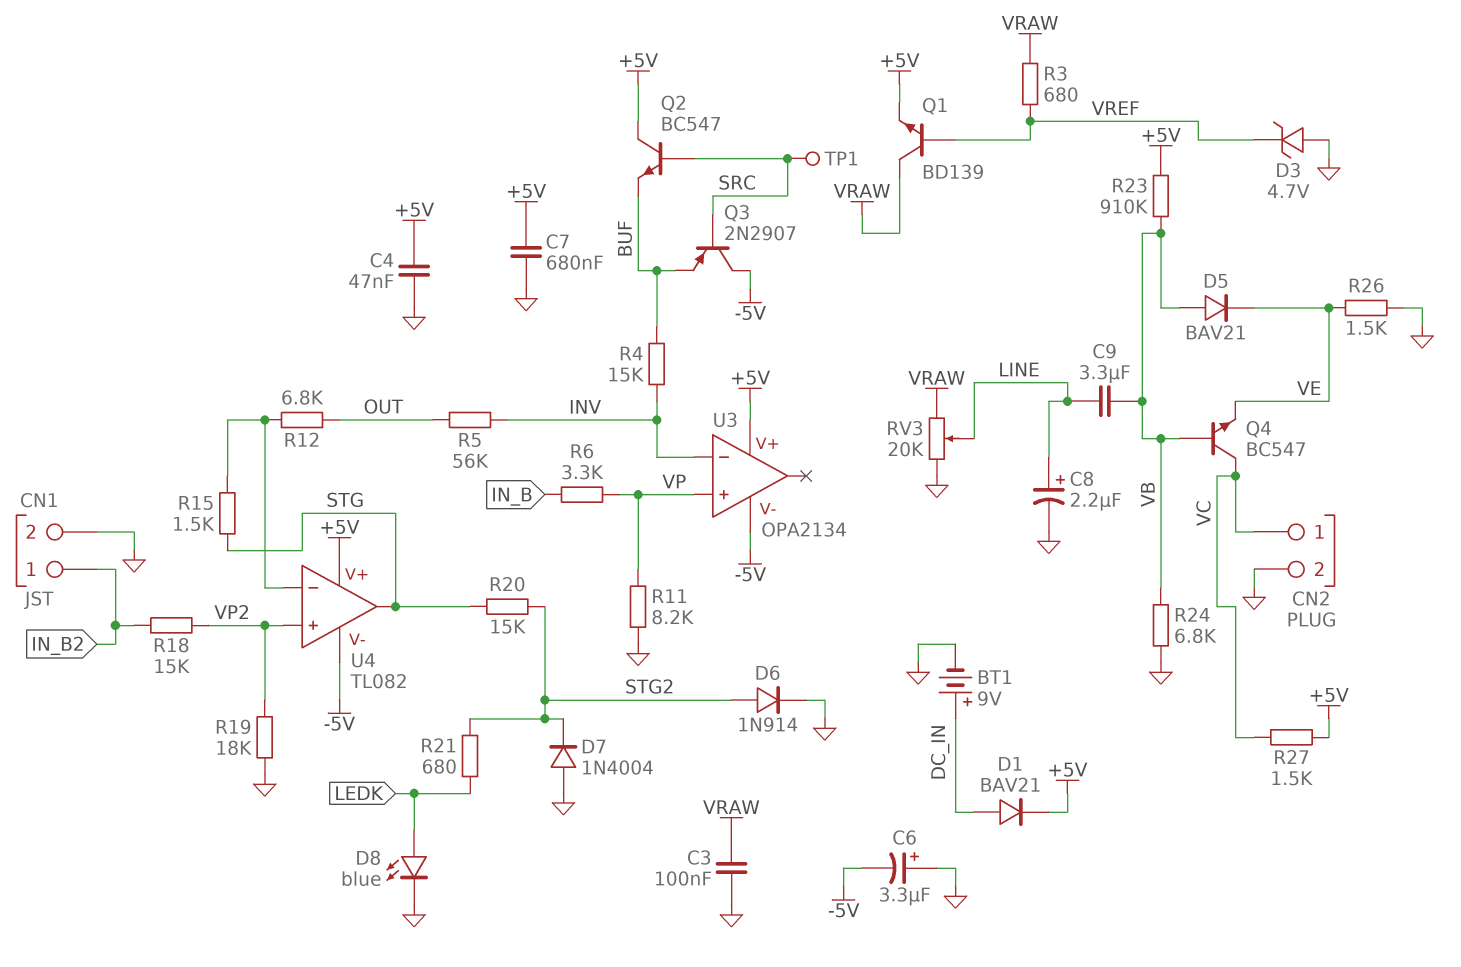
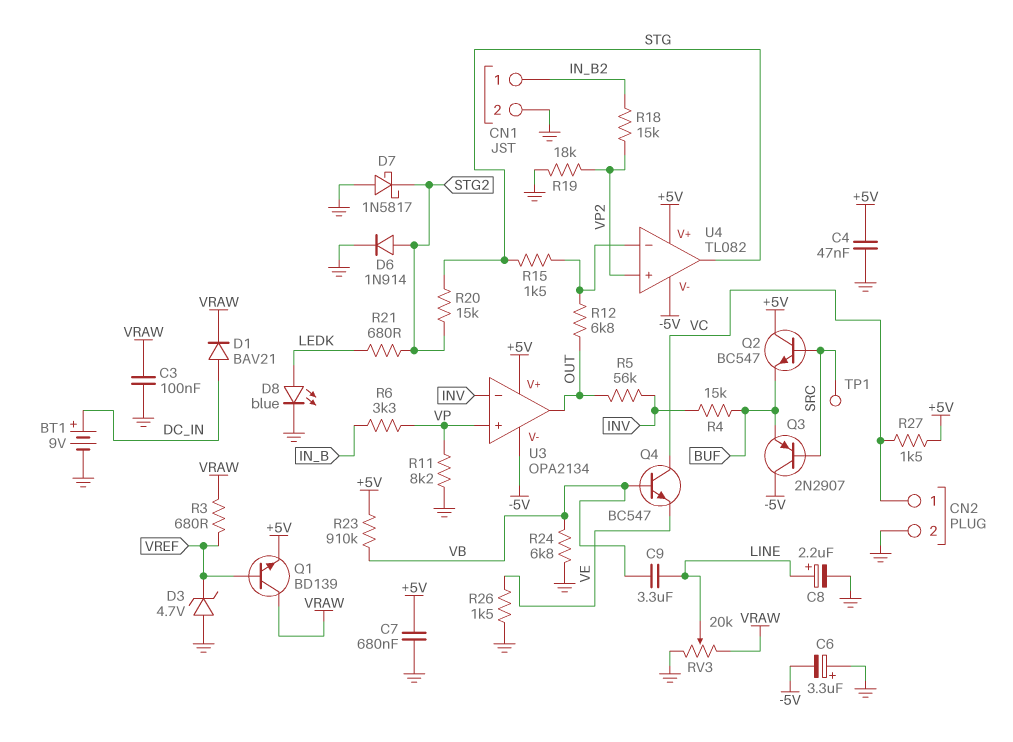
D1: diode BAV21 (A DC_IN, K +5V) -> diode BAV21 (A DC_IN, K VRAW)
D5: diode BAV21 (A VB, K VE) -> none
D7: diode 1N4004 (A GND, K STG2) -> schottky 1N5817 (A GND, K STG2)
U3 pin out: none -> OUT

